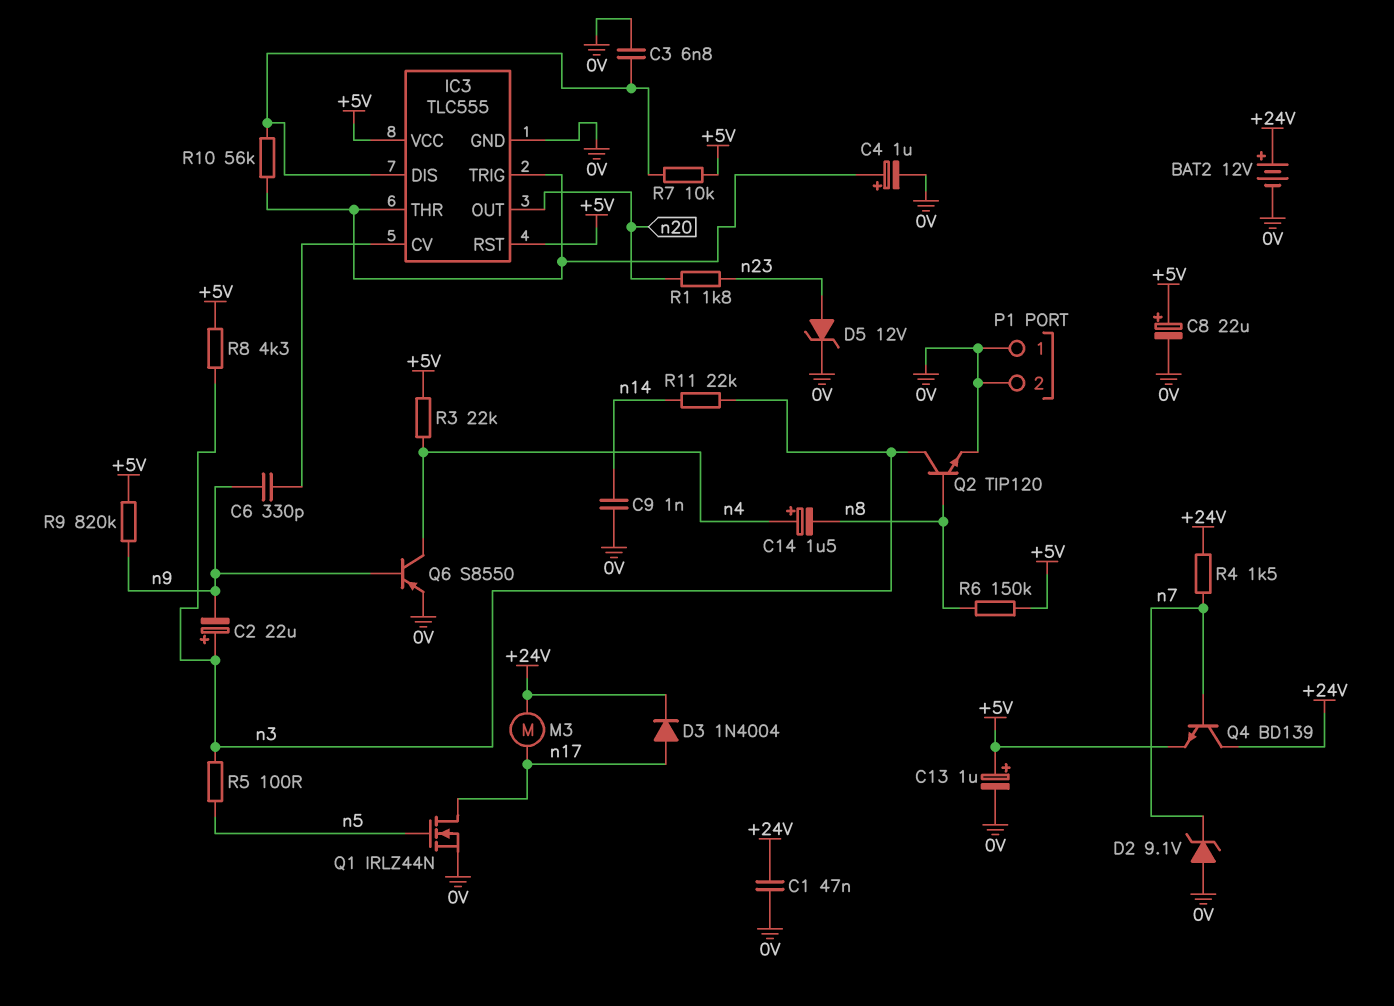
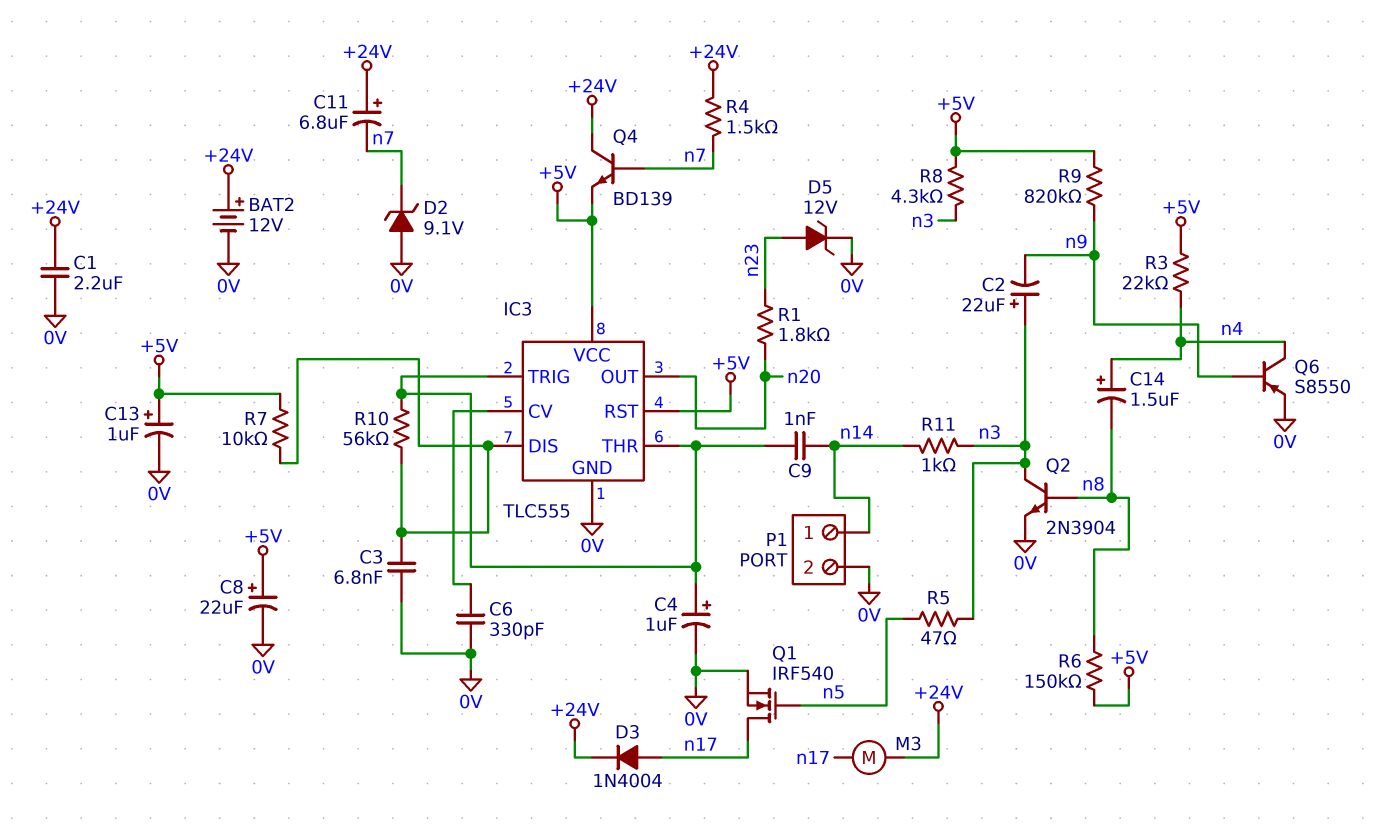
C1: 47nF (+24V, 0V) -> 2.2uF (+24V, 0V)
C6: 330pF (IC3/CV, n9) -> 330pF (0V, IC3/CV)
C9: 1nF (0V, n14) -> 1nF (IC3/THR, n14)
C11: none -> 6.8uF (plus +24V, minus n7)
P1 pin 1: 0V -> n14
Q1: NMOS IRLZ44N (G n5, D n17, S 0V) -> NMOS IRF540 (G n5, D n17, S 0V)
Q2: NPN TIP120 (B n8, C n3, E 0V) -> NPN 2N3904 (B n8, C n3, E 0V)
R5: 100 (n3, n5) -> 47 (n3, n5)
R11: 22k (n3, n14) -> 1k (n3, n14)

